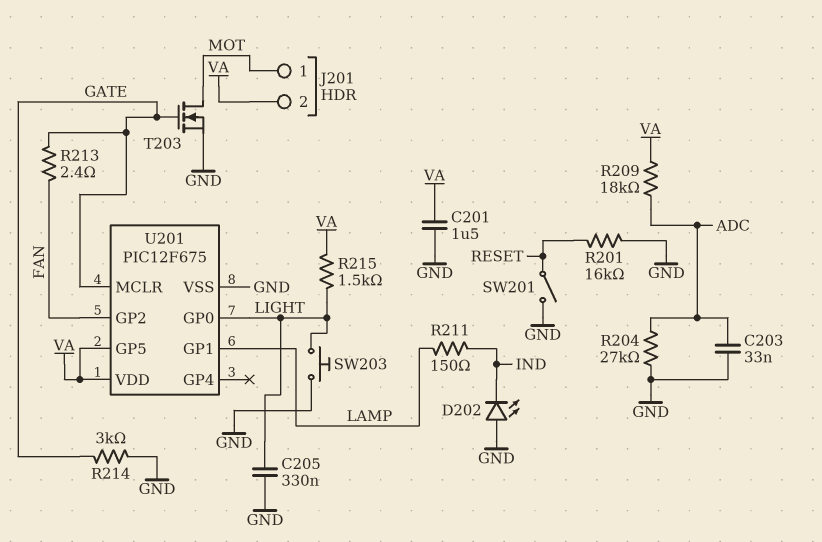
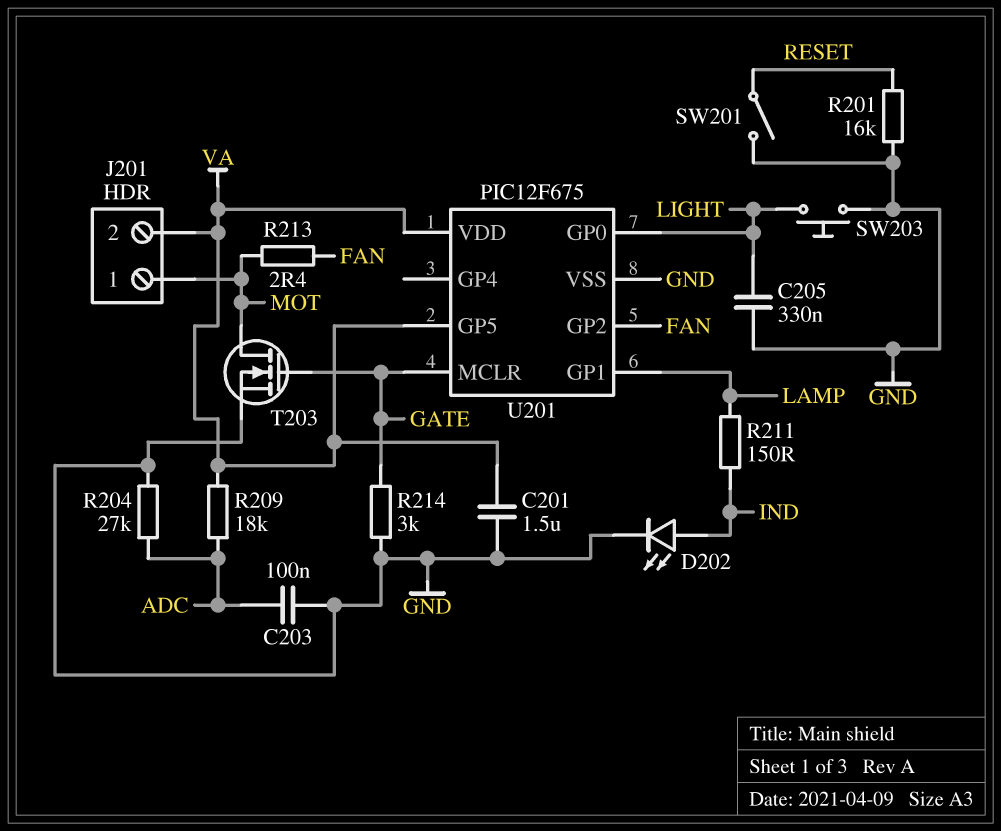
C203: 33nF (ADC, GND) -> 100nF (ADC, GND)
D202: LED (A GND, K IND) -> LED (A IND, K GND)
R213: 2.4 (FAN, GATE) -> 2.4 (FAN, MOT)
R215: 1.5k (LIGHT, VA) -> none

